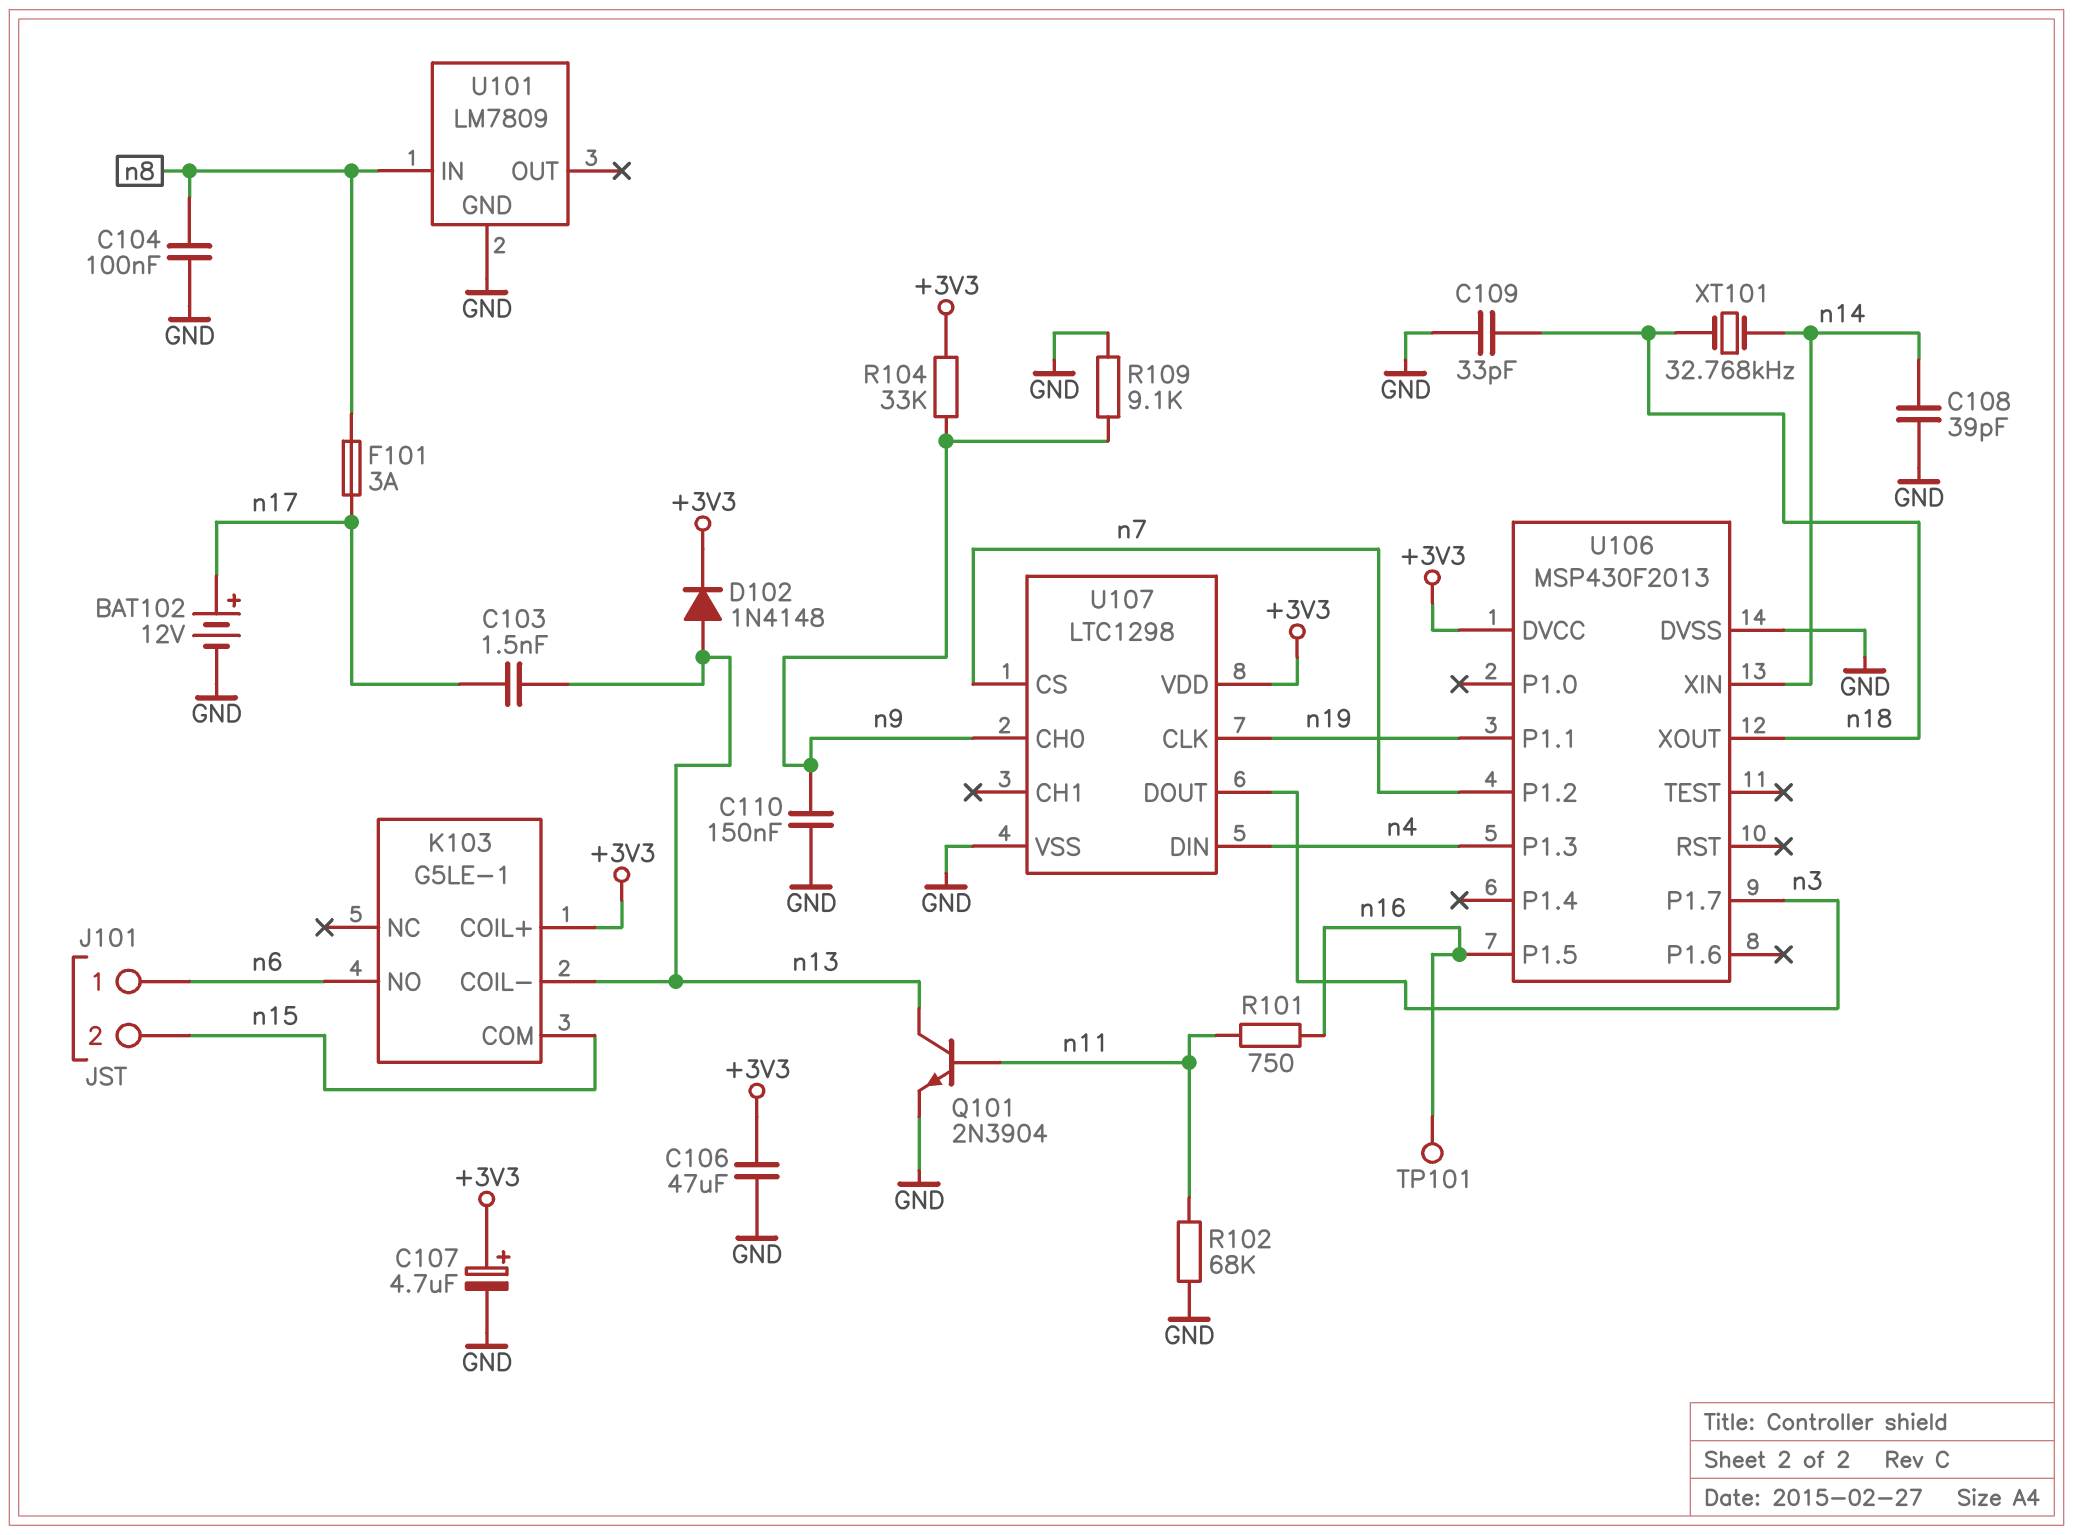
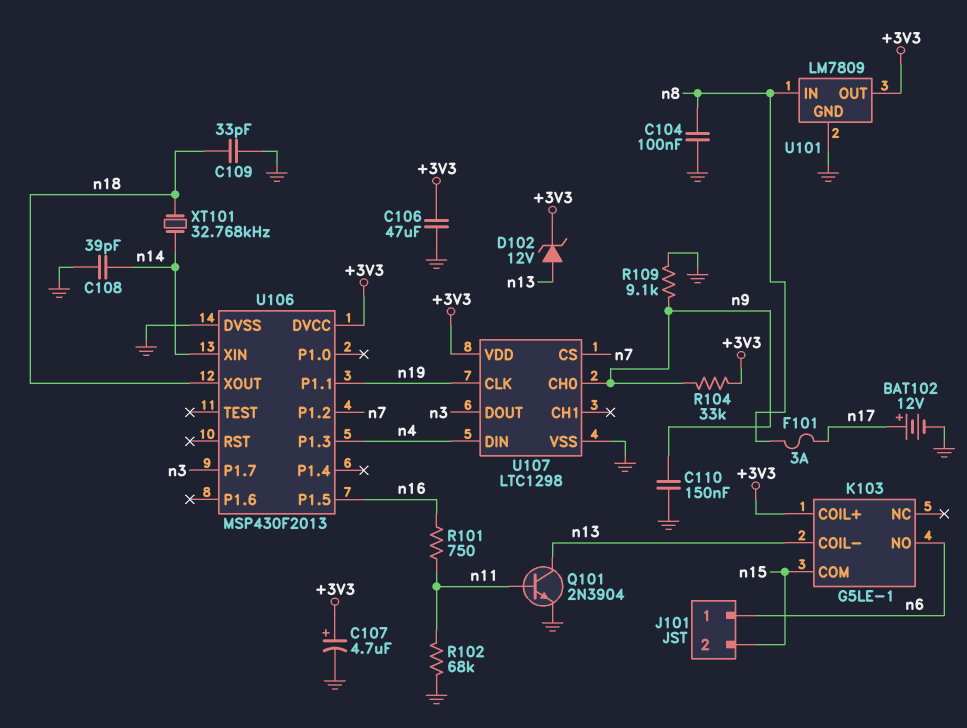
C103: 1.5nF (n13, n17) -> none
D102: diode 1N4148 (A n13, K +3V3) -> zener 12V (A n13, K +3V3)
TP101: test point (n16) -> none
U101 pin OUT: none -> +3V3

